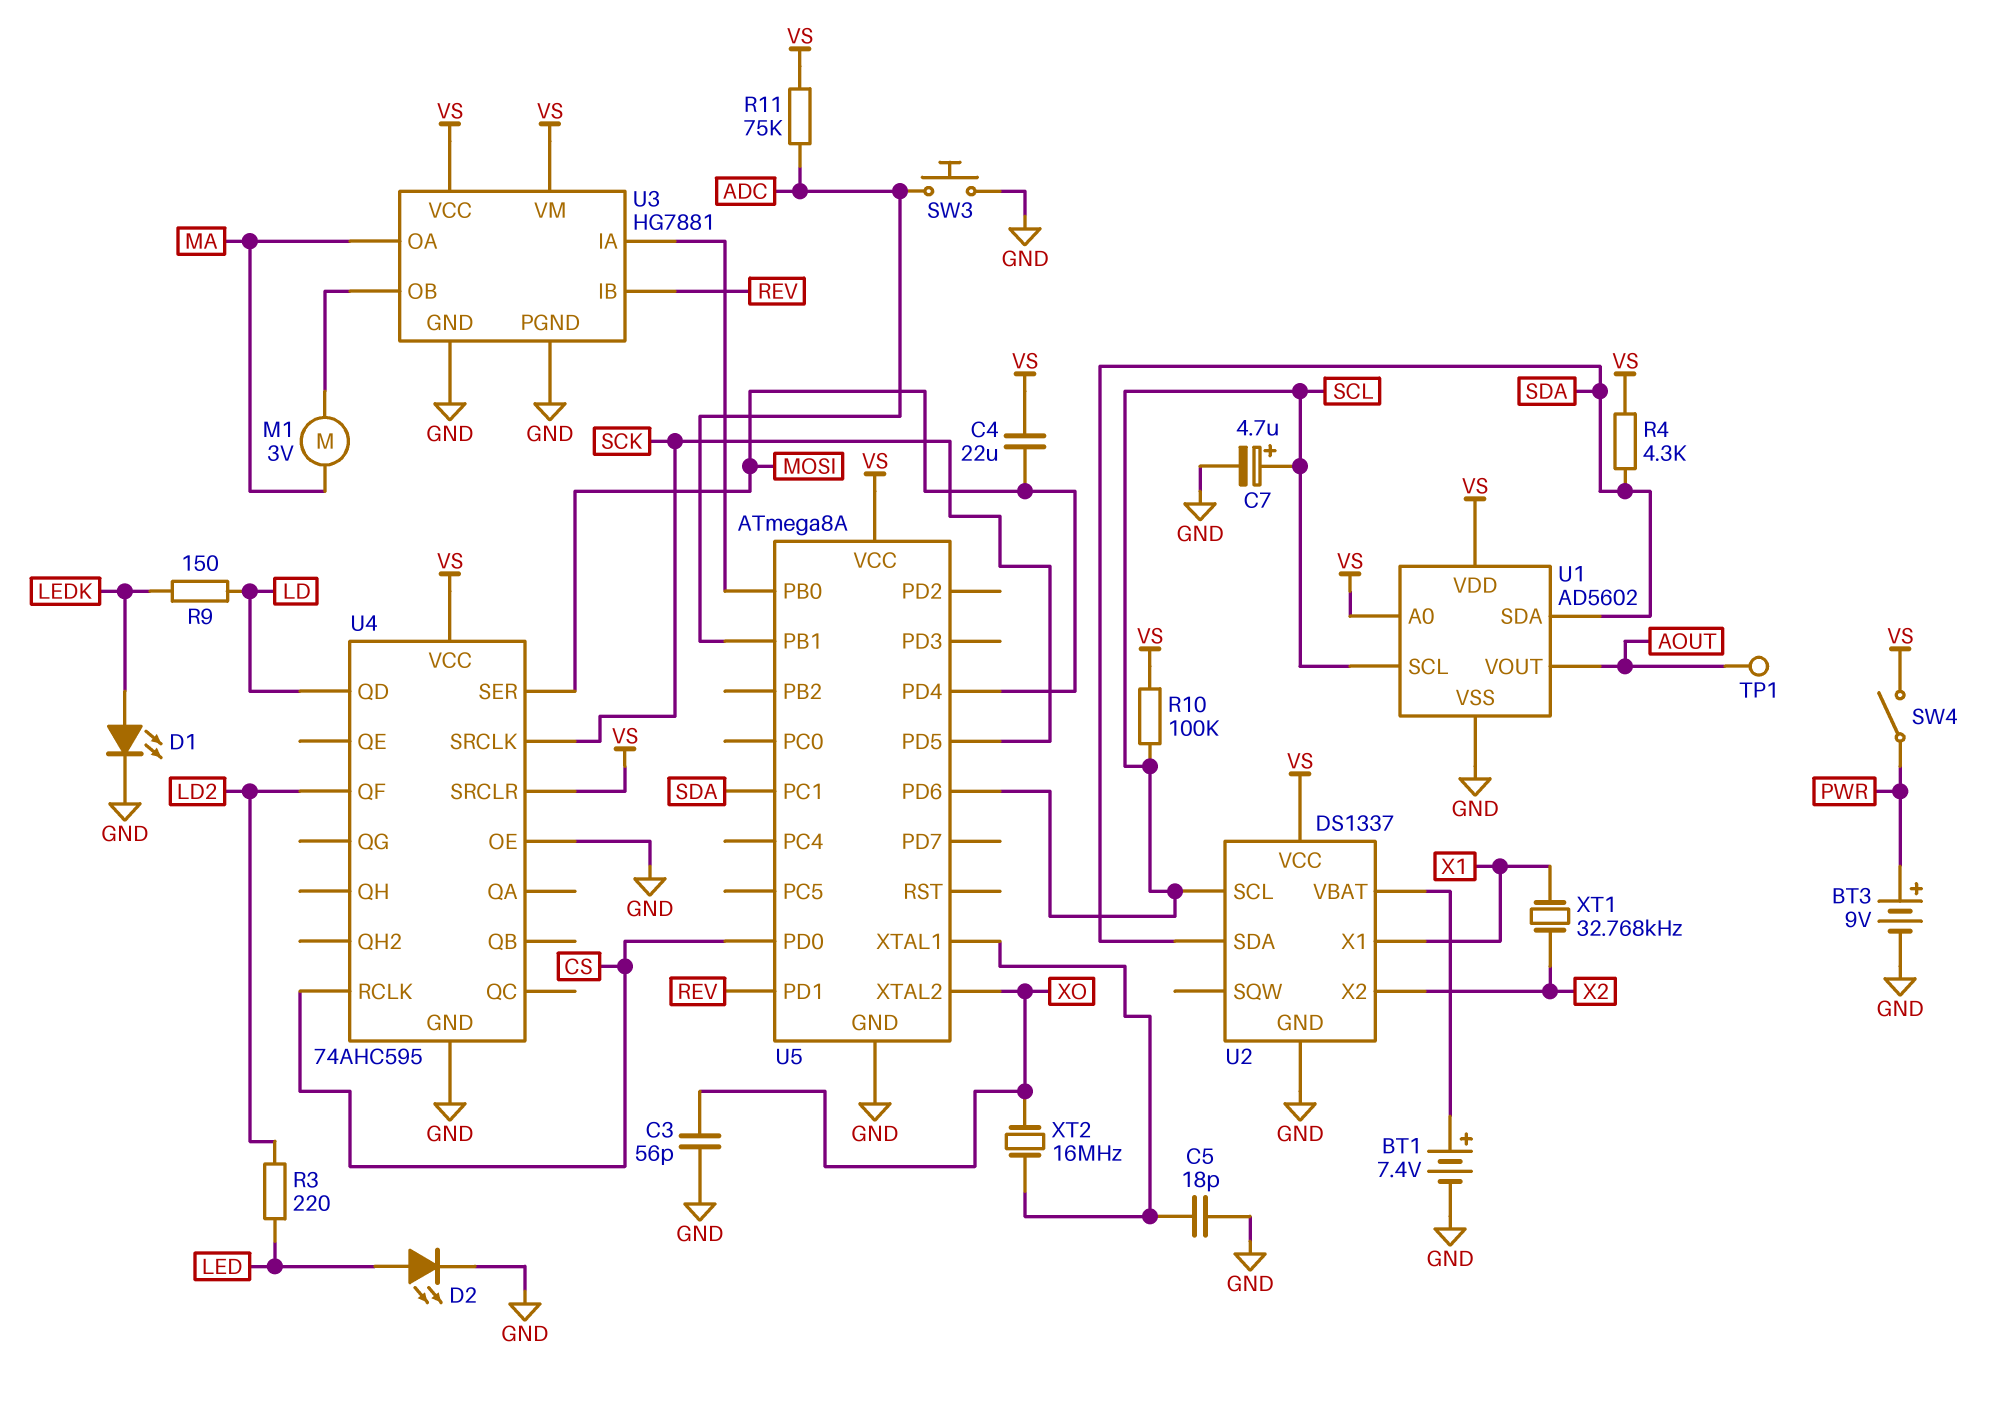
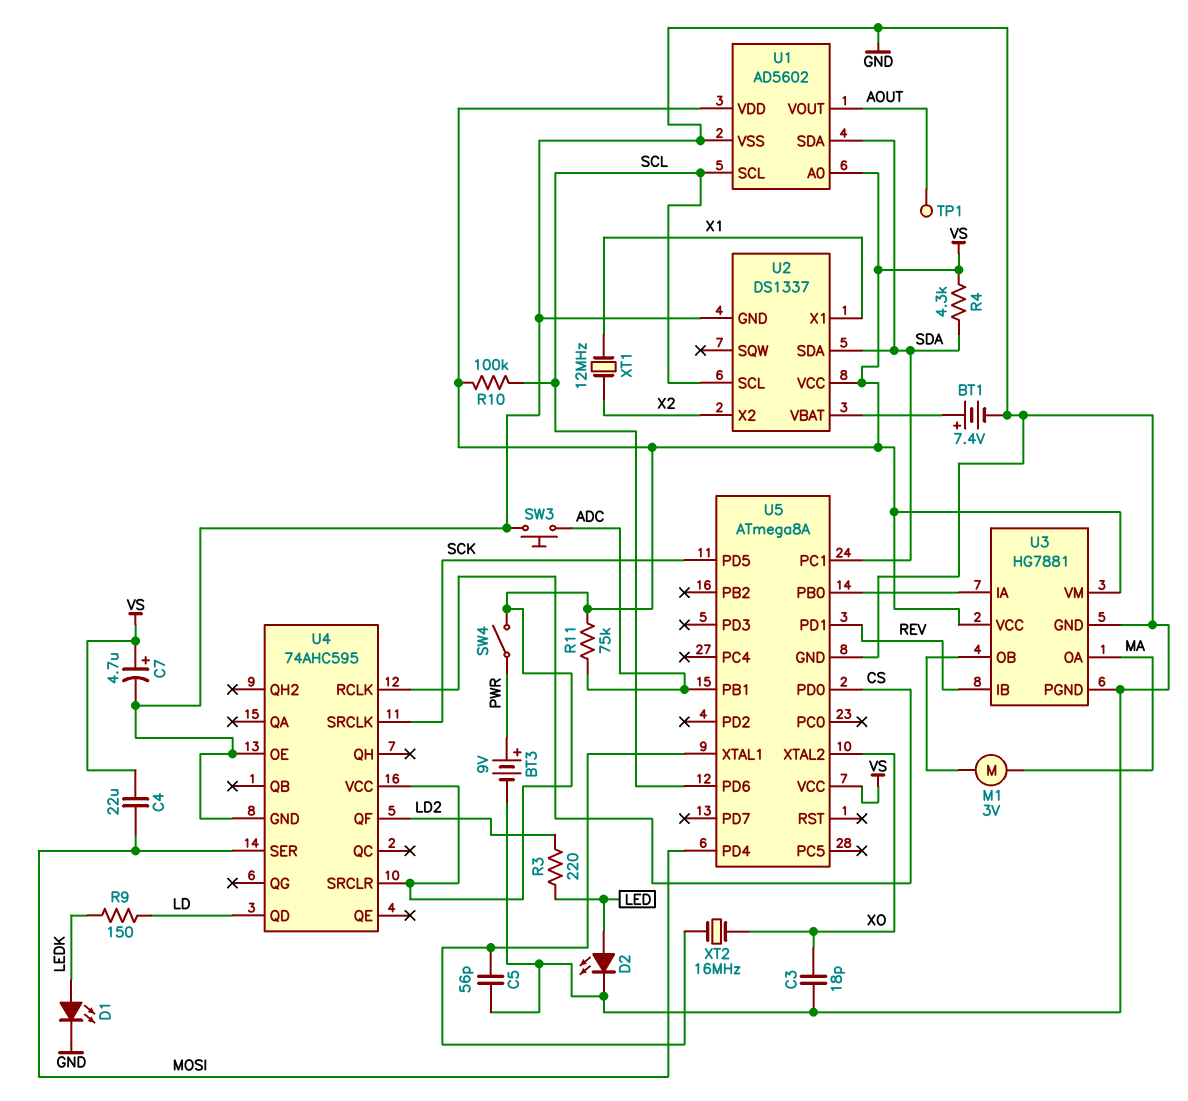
C3: 56pF (GND, XO) -> 18pF (GND, XO)
C5: 18pF (GND, U5/XTAL1) -> 56pF (GND, U5/XTAL1)
C7: 4.7uF (plus SCL, minus GND) -> 4.7uF (plus VS, minus GND)
XT1: 32.768kHz (X1, X2) -> 12MHz (X1, X2)

